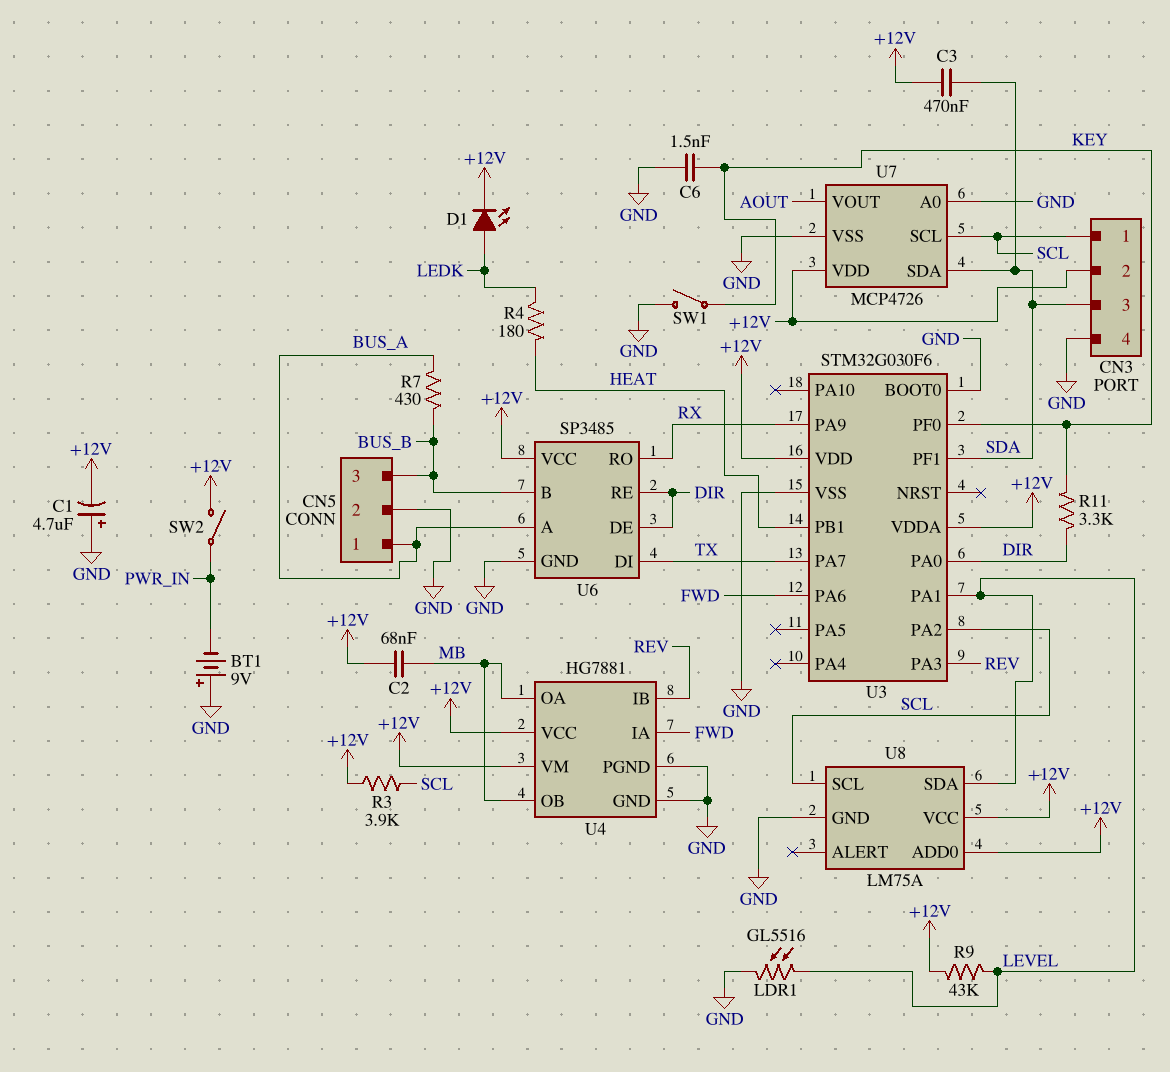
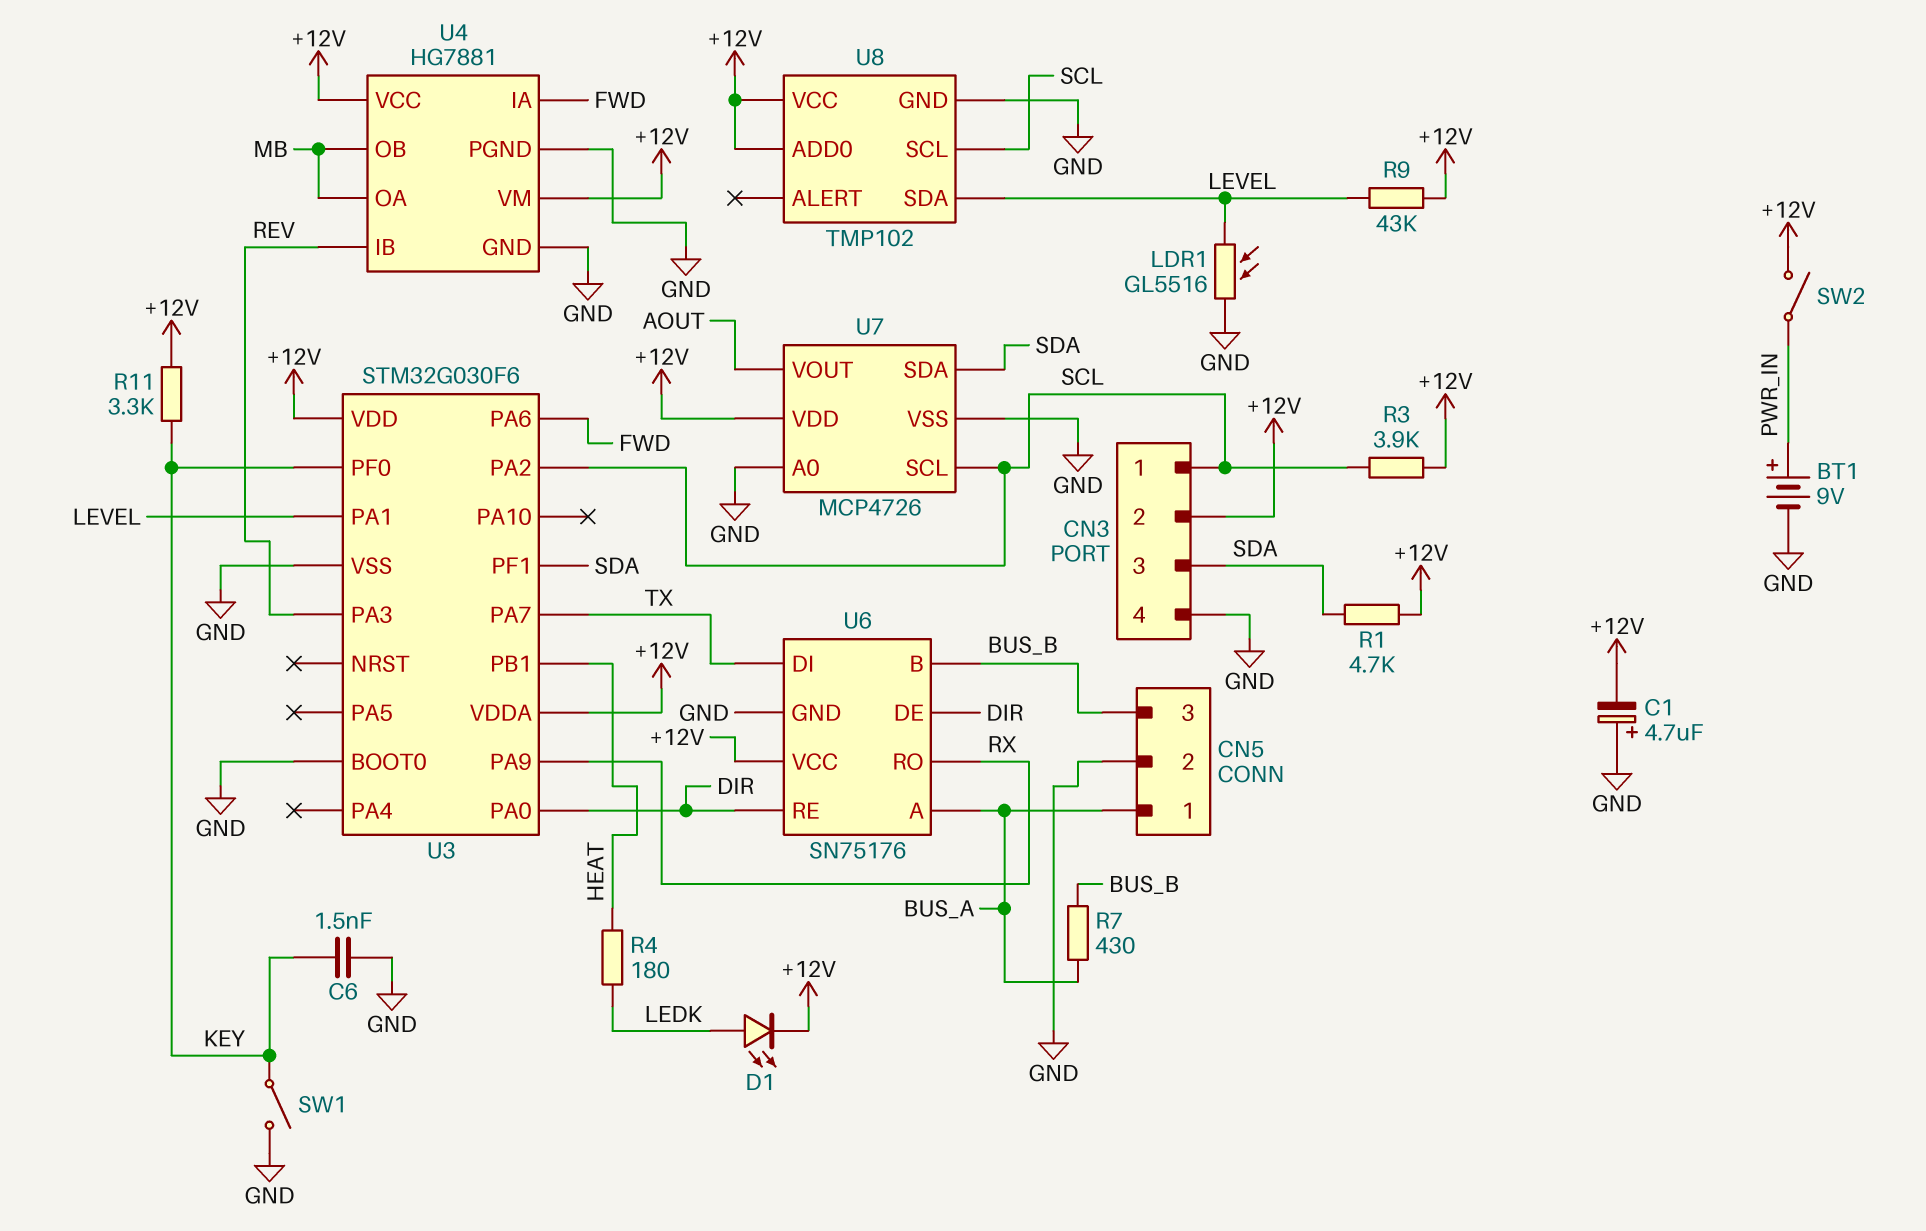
BT1: 9V (plus GND, minus PWR_IN) -> 9V (plus PWR_IN, minus GND)
C2: 68nF (+12V, MB) -> none
C3: 470nF (+12V, SDA) -> none
R1: none -> 4.7k (+12V, SDA)
R11: 3.3k (DIR, KEY) -> 3.3k (+12V, KEY)
U6: SP3485 -> SN75176
U8: LM75A -> TMP102

